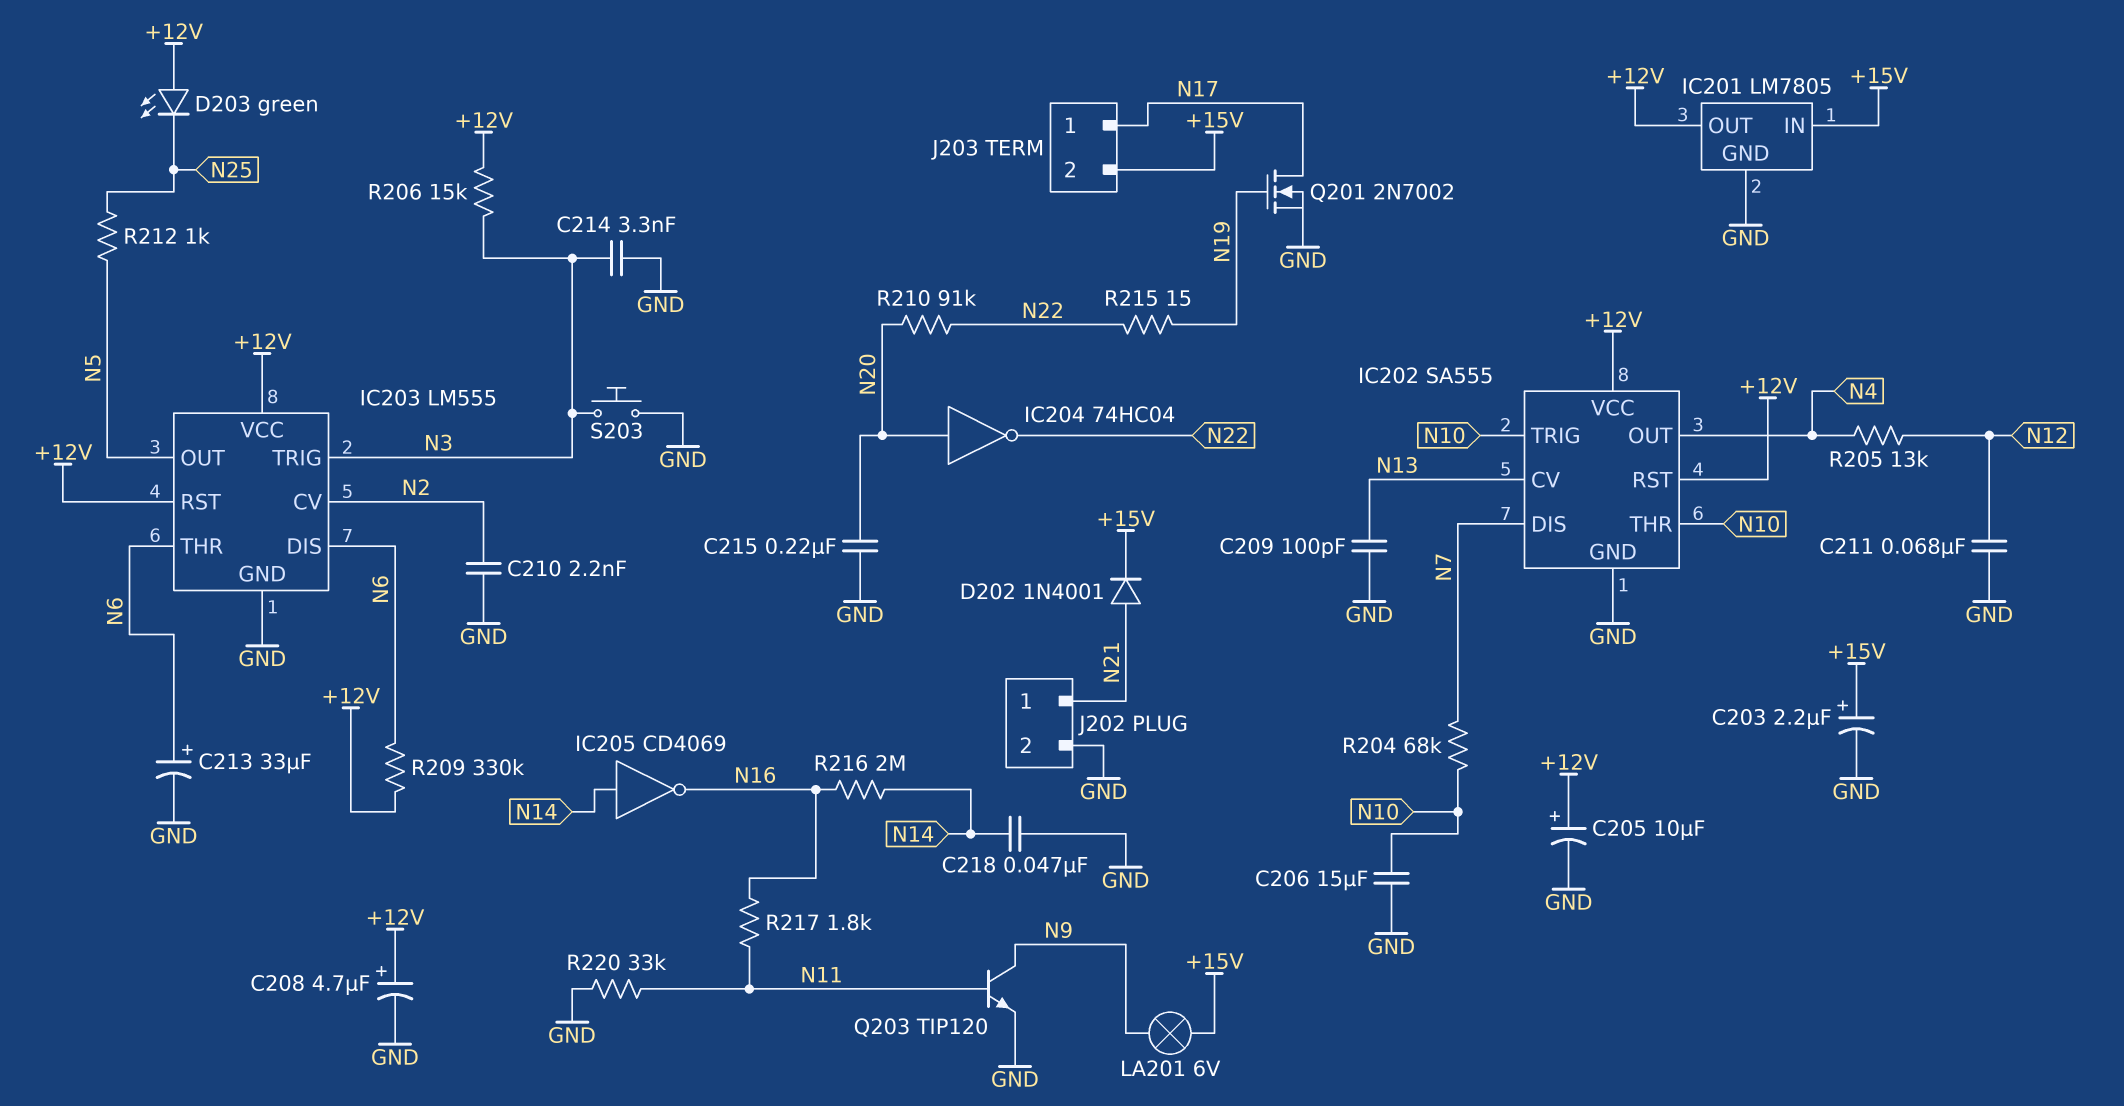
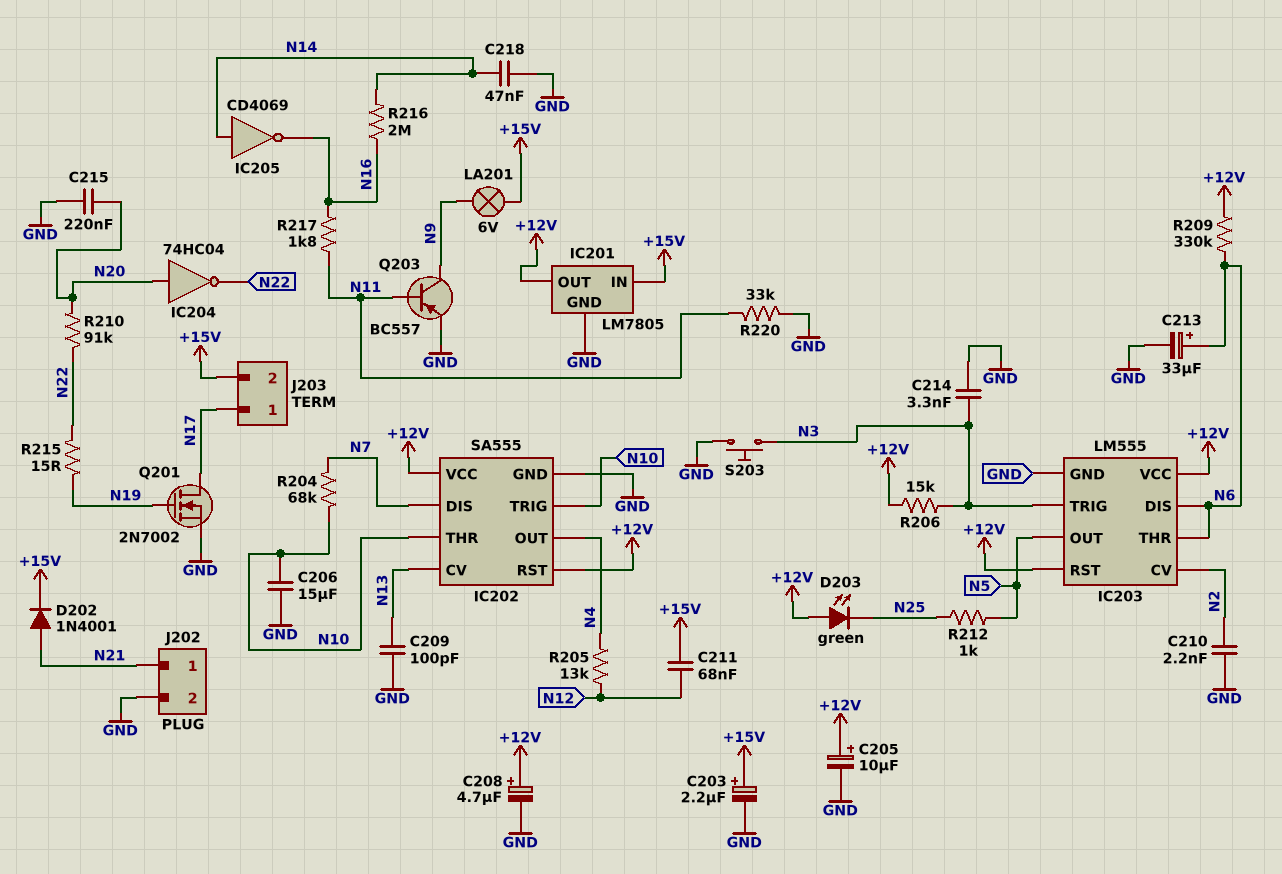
C211: 68nF (GND, N12) -> 68nF (+15V, N12)
Q203: NPN TIP120 (B N11, C N9, E GND) -> PNP BC557 (B N11, C N9, E GND)

